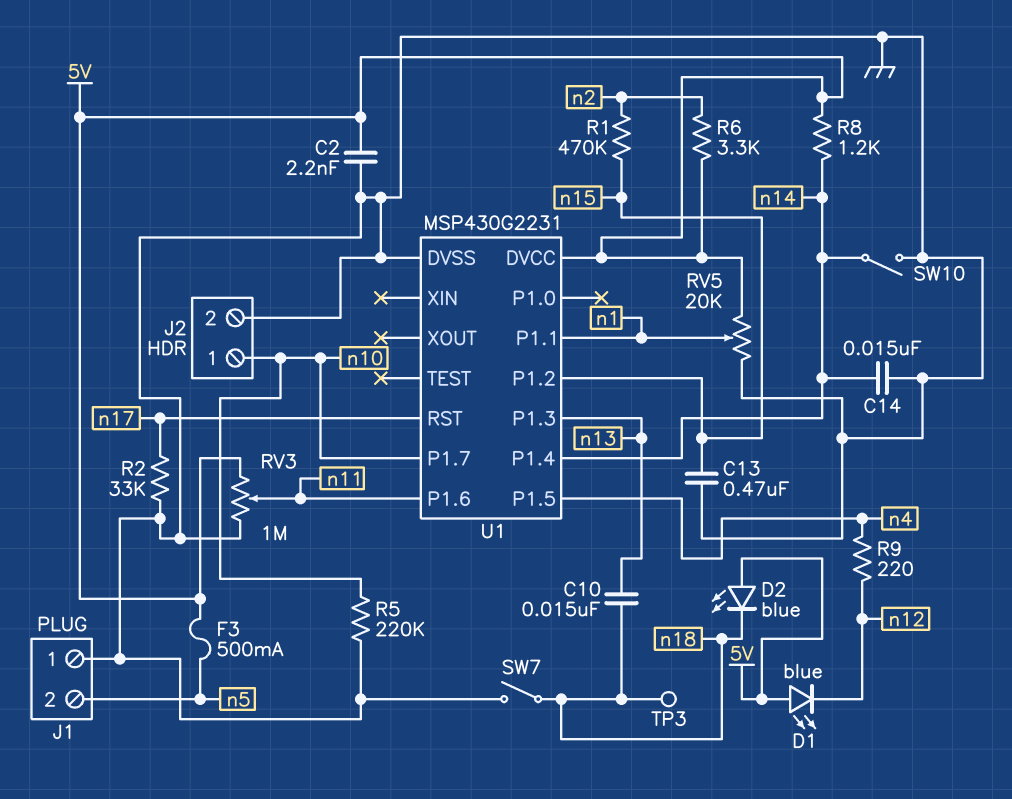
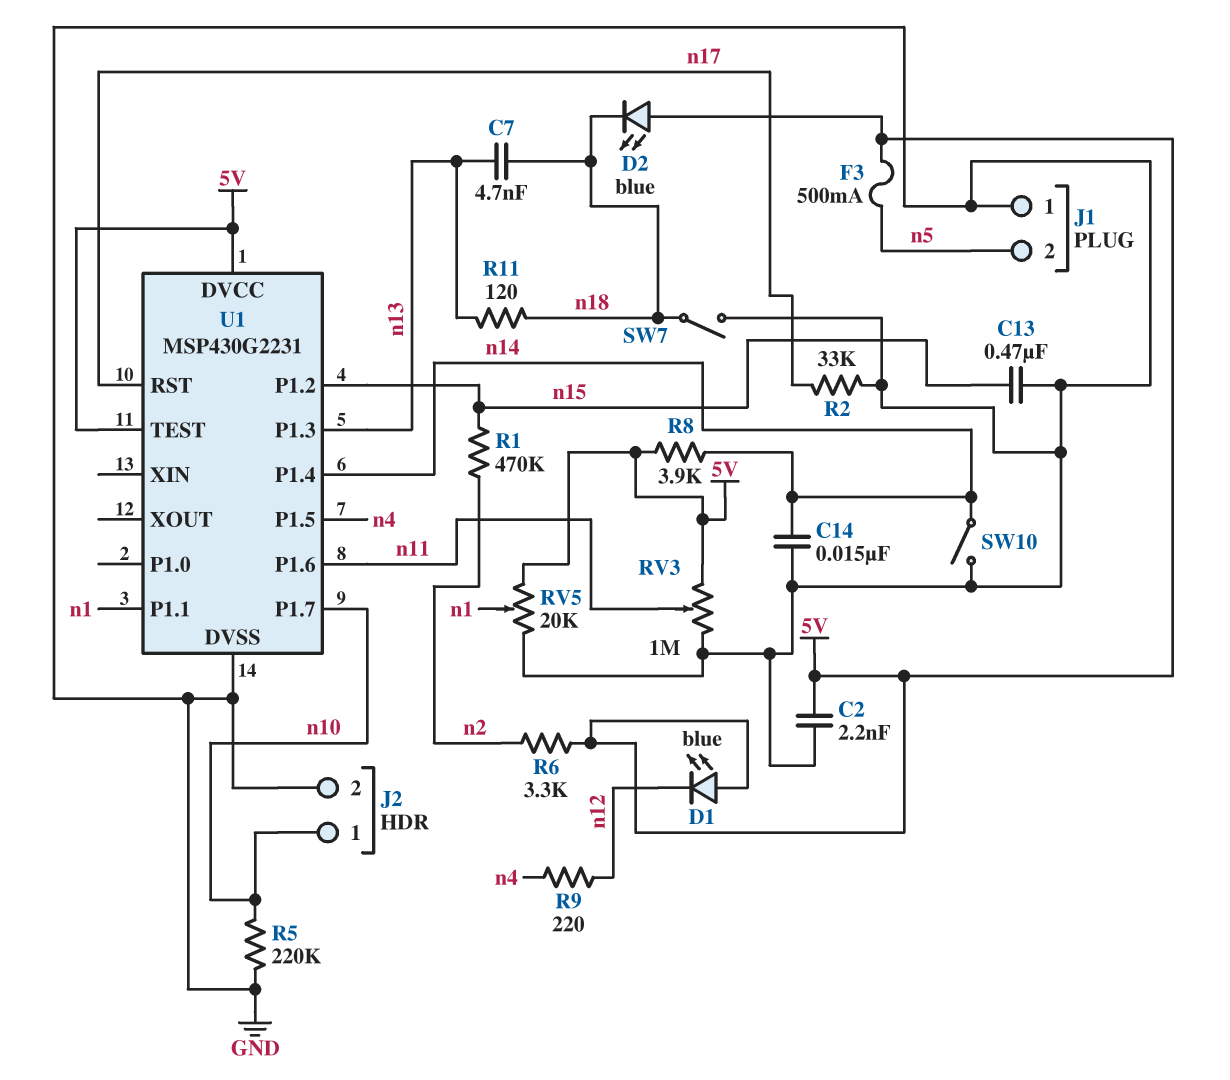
C7: none -> 4.7nF (n13, n18)
C10: 15nF (n13, n18) -> none
R8: 1.2k (5V, n14) -> 3.9k (5V, n14)
R11: none -> 120 (n13, n18)
TP3: test point (n18) -> none
U1 pin TEST: none -> 5V

